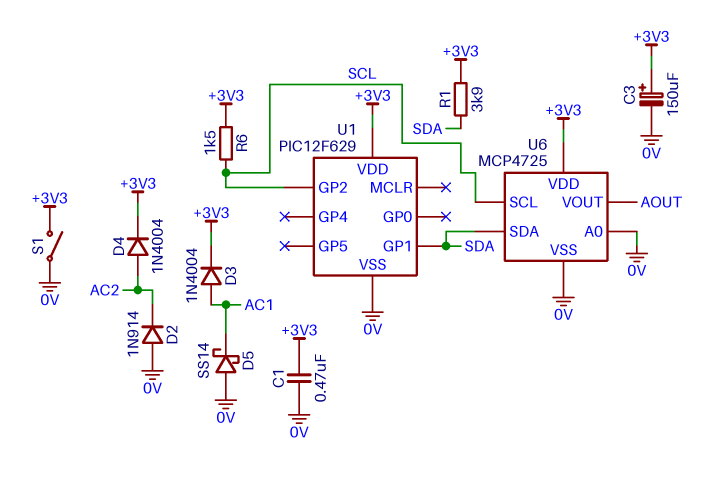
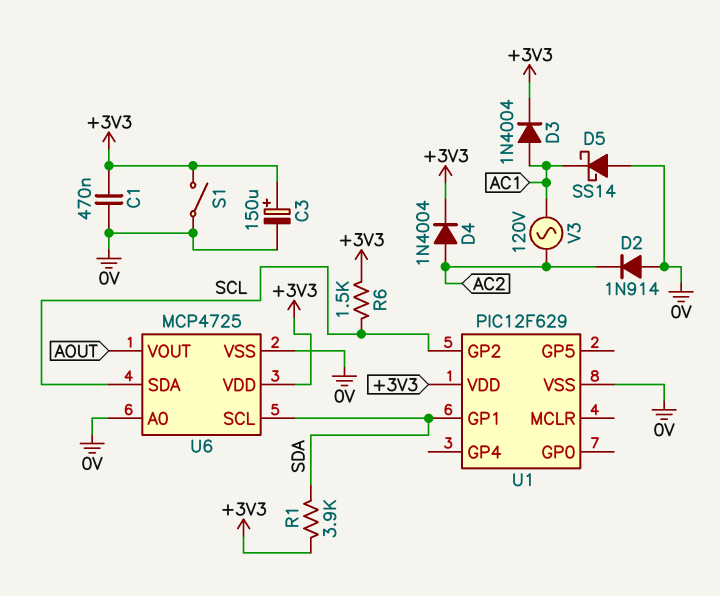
U6 pin SCL: SCL -> SDA
U6 pin SDA: SDA -> SCL
V3: none -> AC 120V (AC1, AC2)

